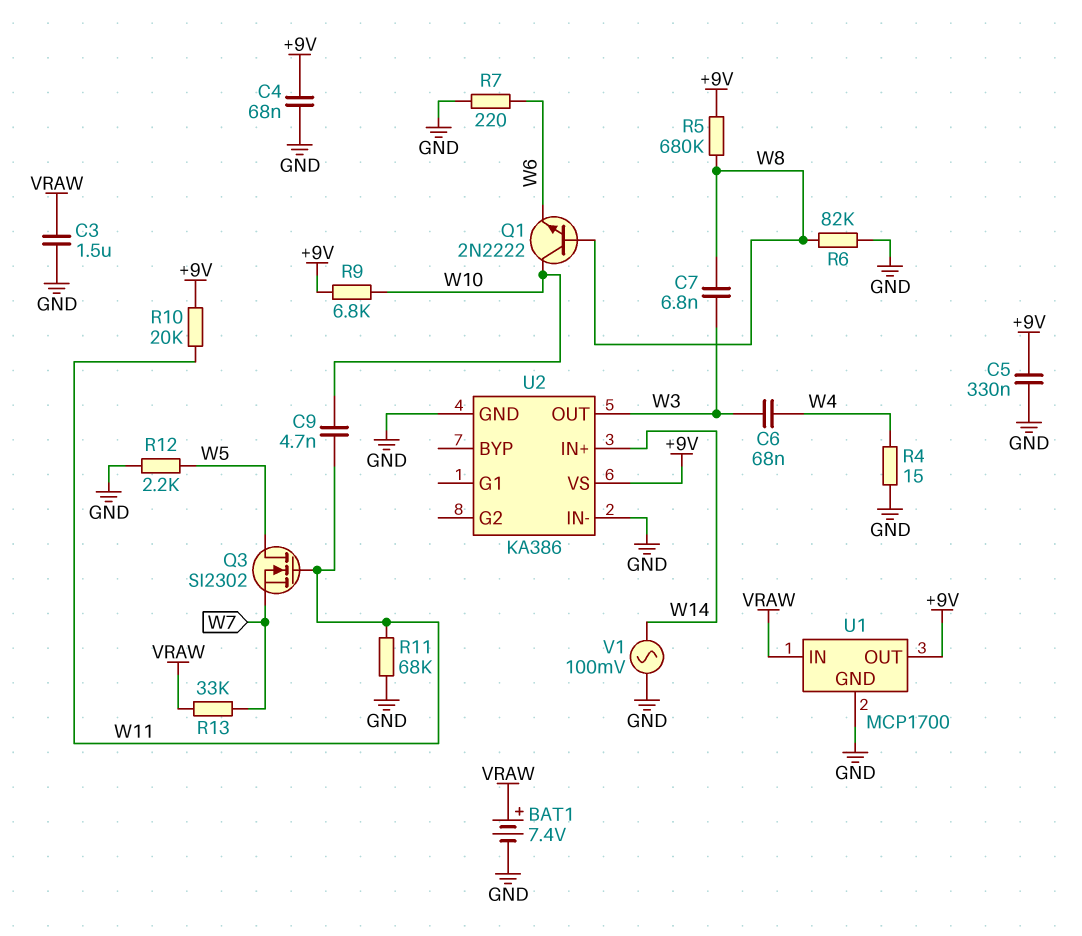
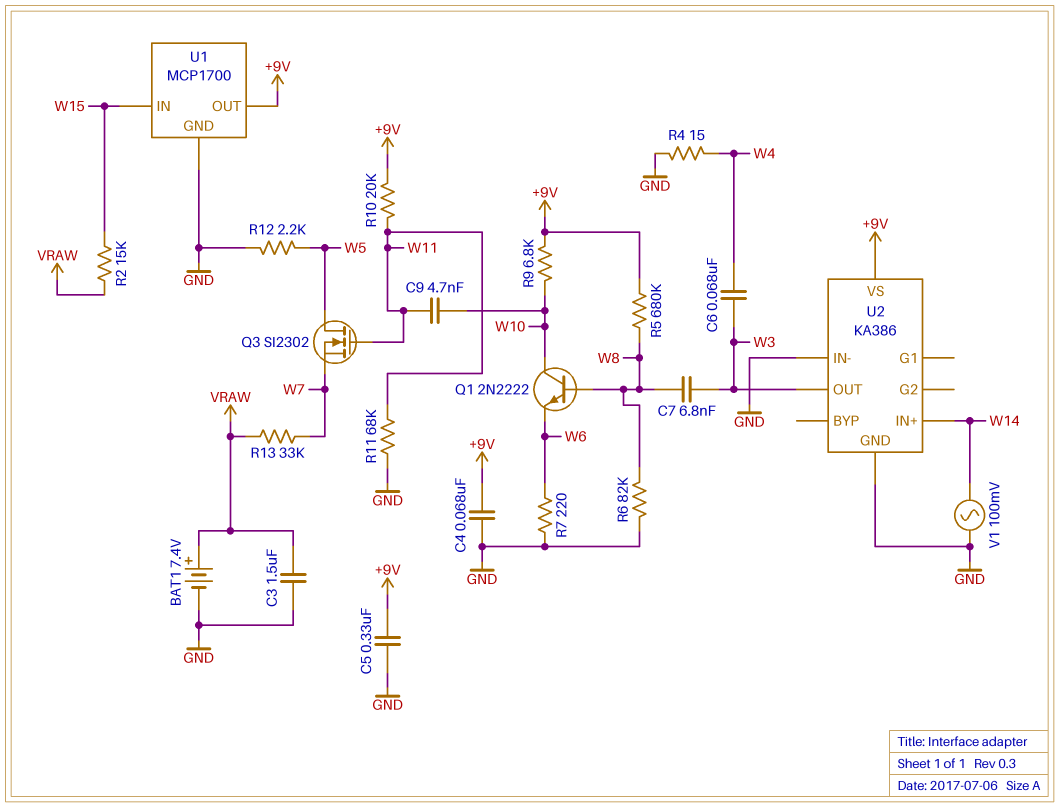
R2: none -> 15k (VRAW, W15)
U1 pin IN: VRAW -> W15

